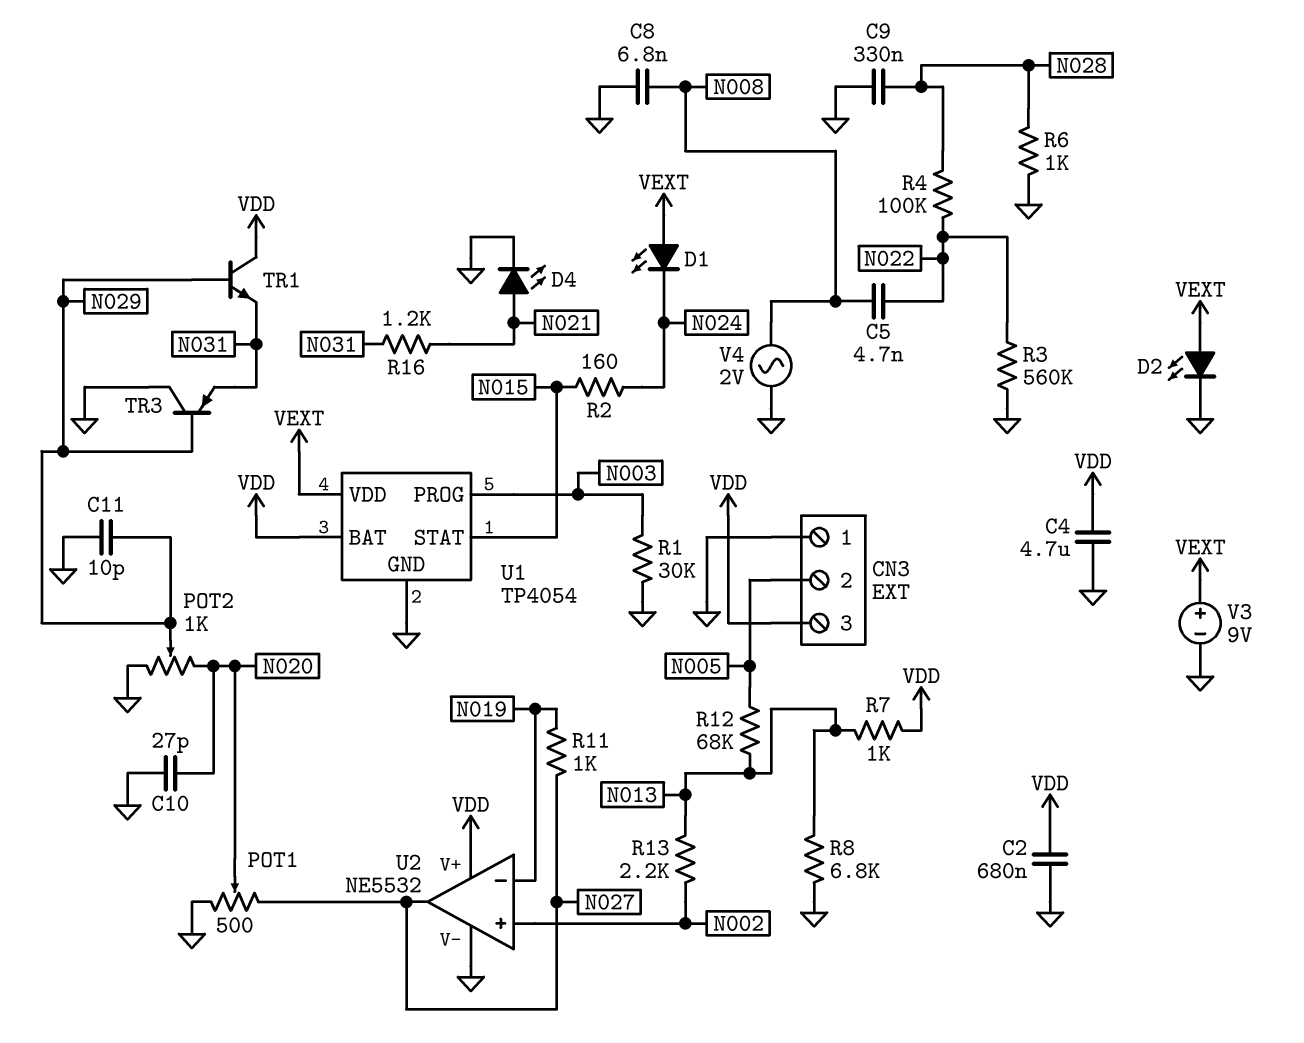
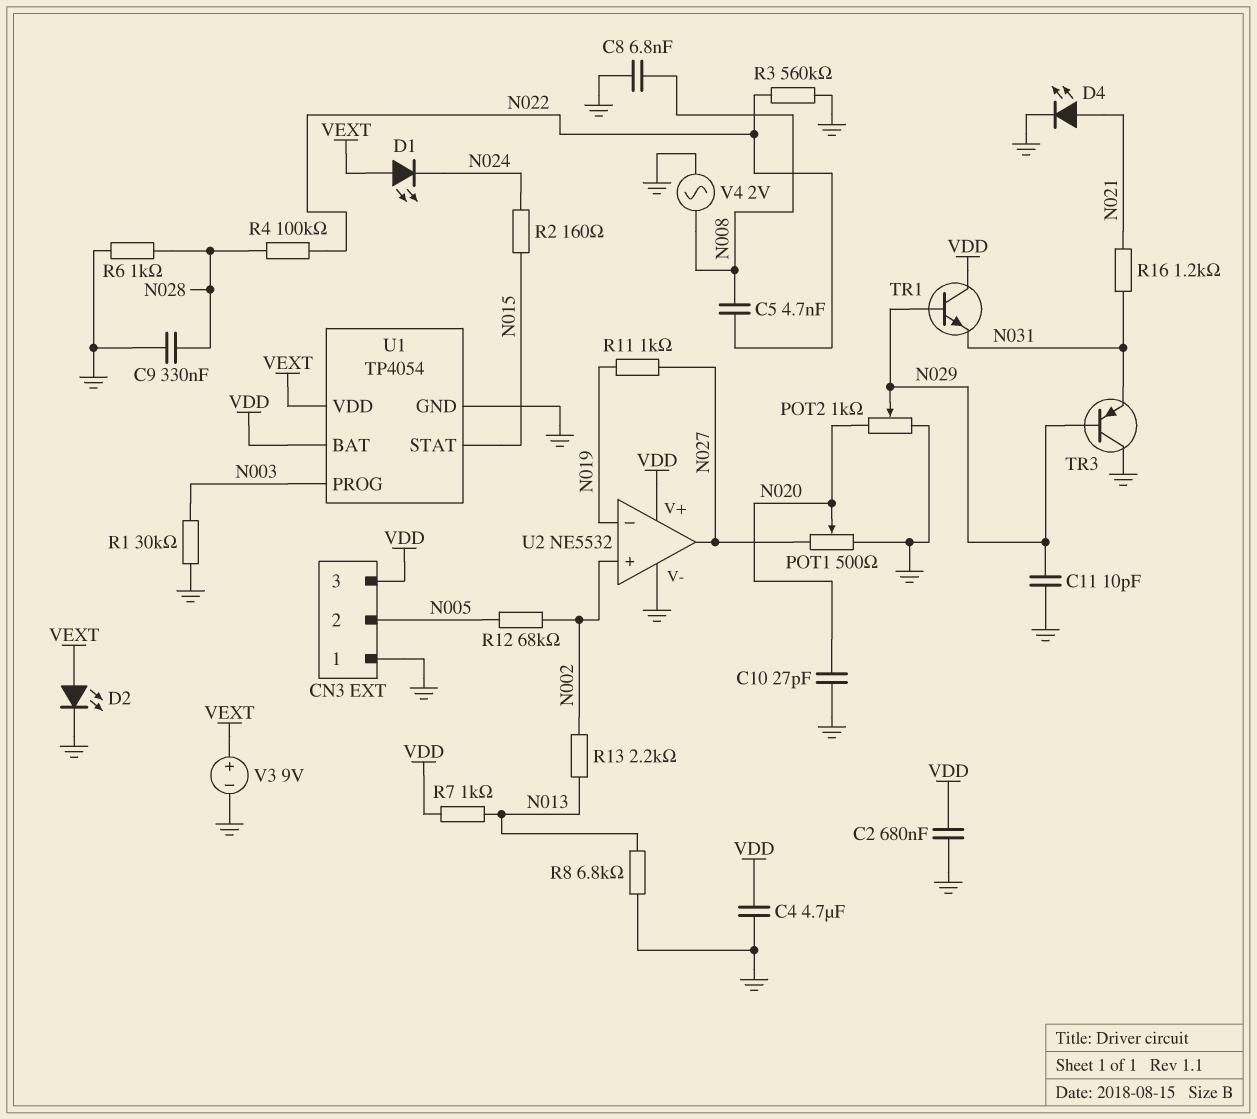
R12: 68k (N005, N013) -> 68k (N002, N005)

